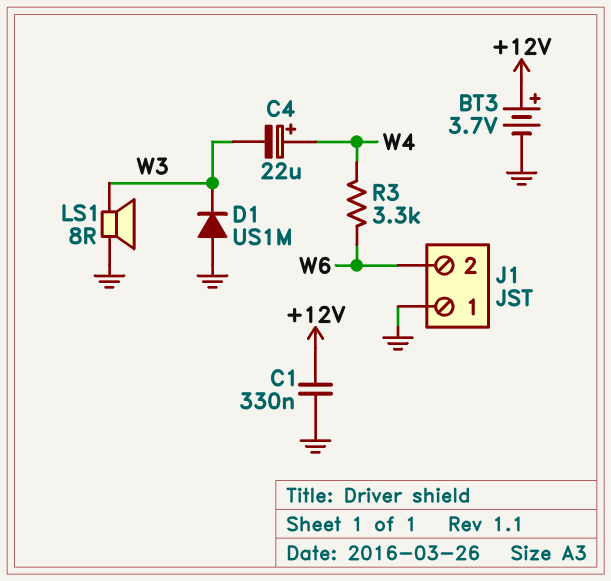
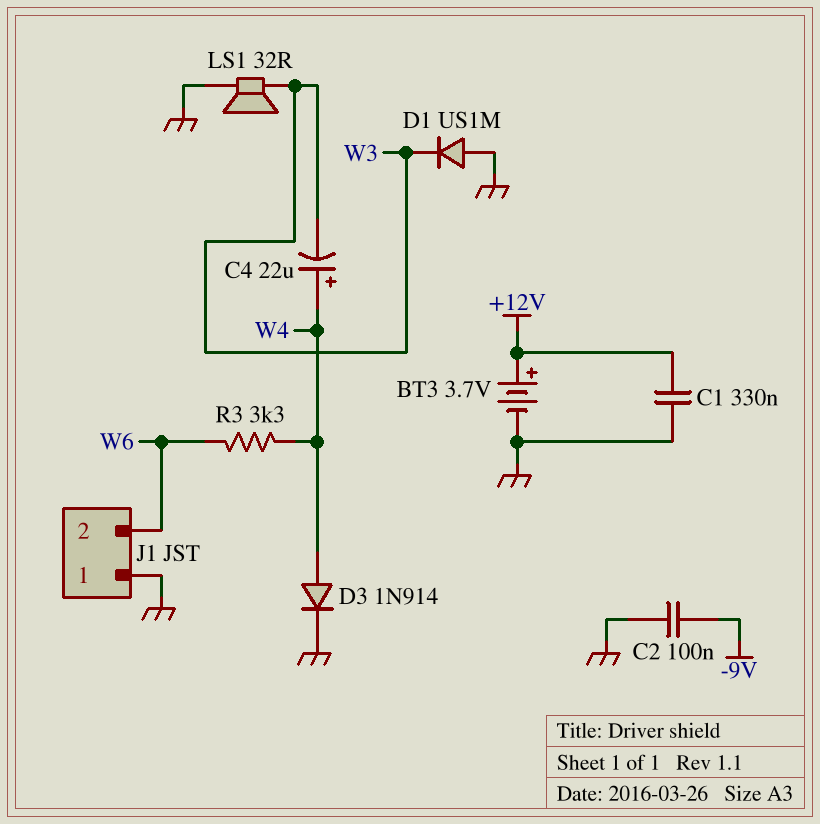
C2: none -> 100nF (-9V, GND)
D3: none -> diode 1N914 (A W4, K GND)
LS1: speaker 8R (GND, W3) -> speaker 32R (GND, W3)

